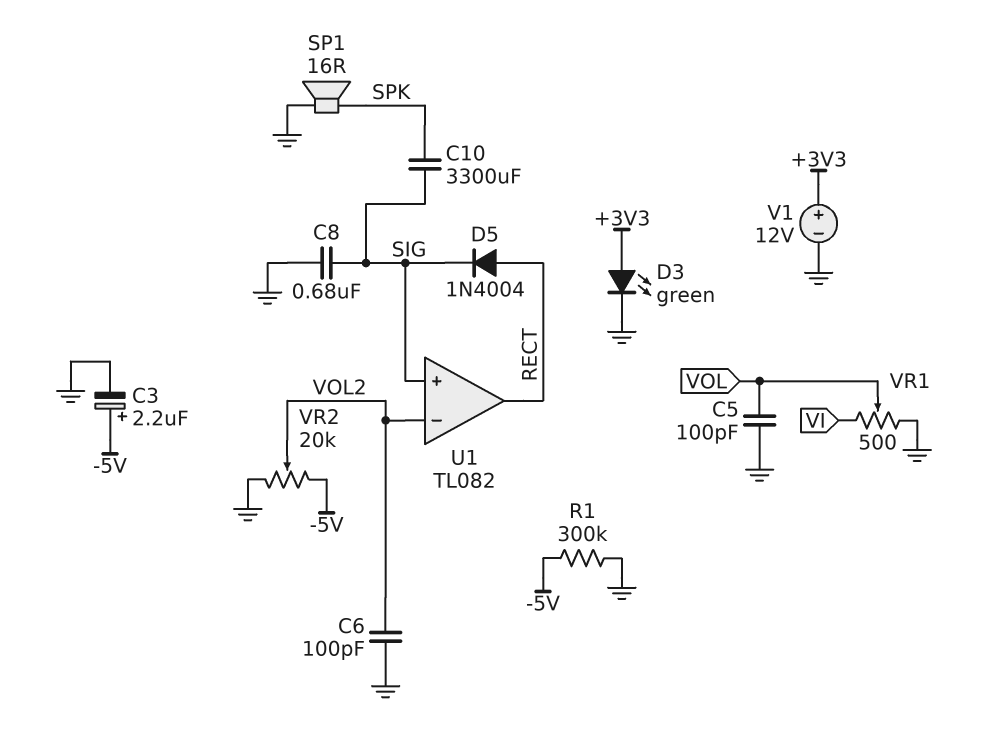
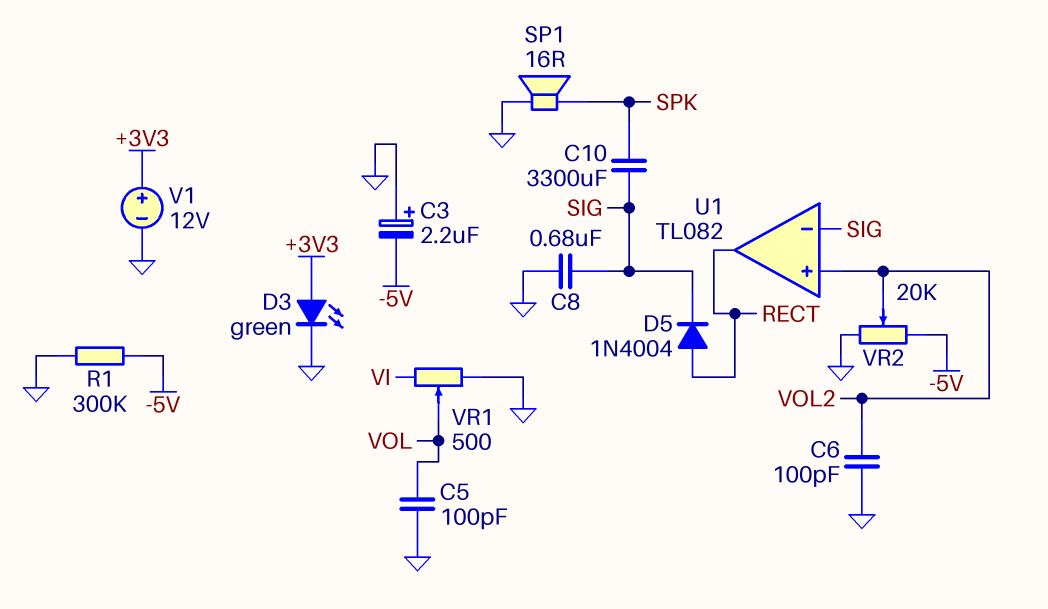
C3: 2.2uF (plus -5V, minus GND) -> 2.2uF (plus GND, minus -5V)
U1 pin in+: SIG -> VOL2
U1 pin in-: VOL2 -> SIG

